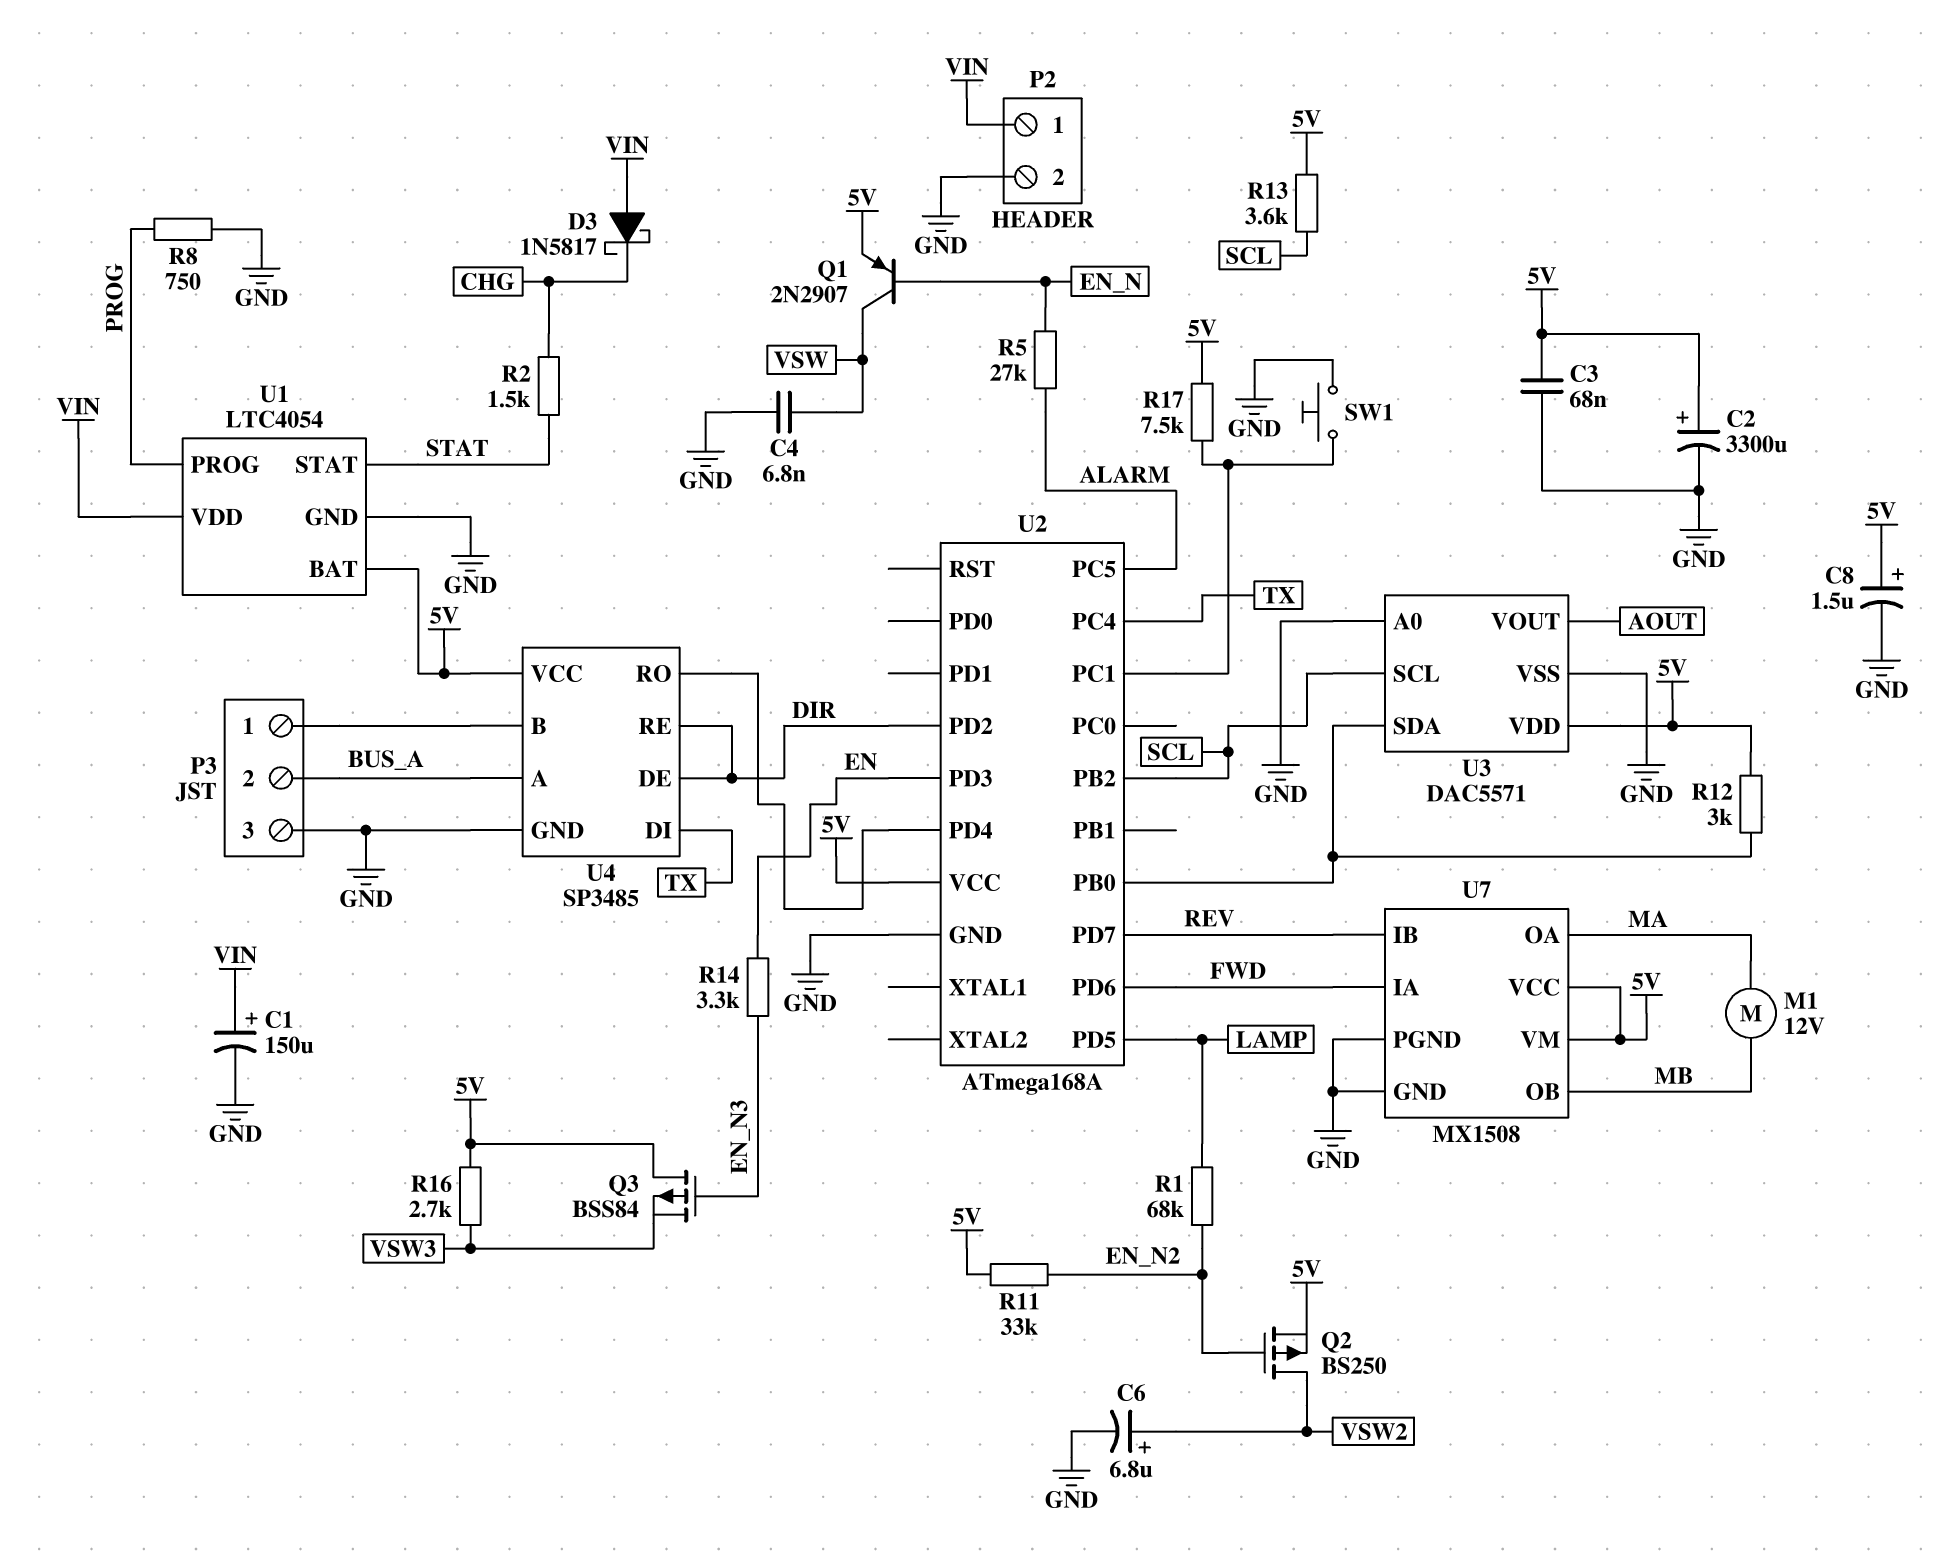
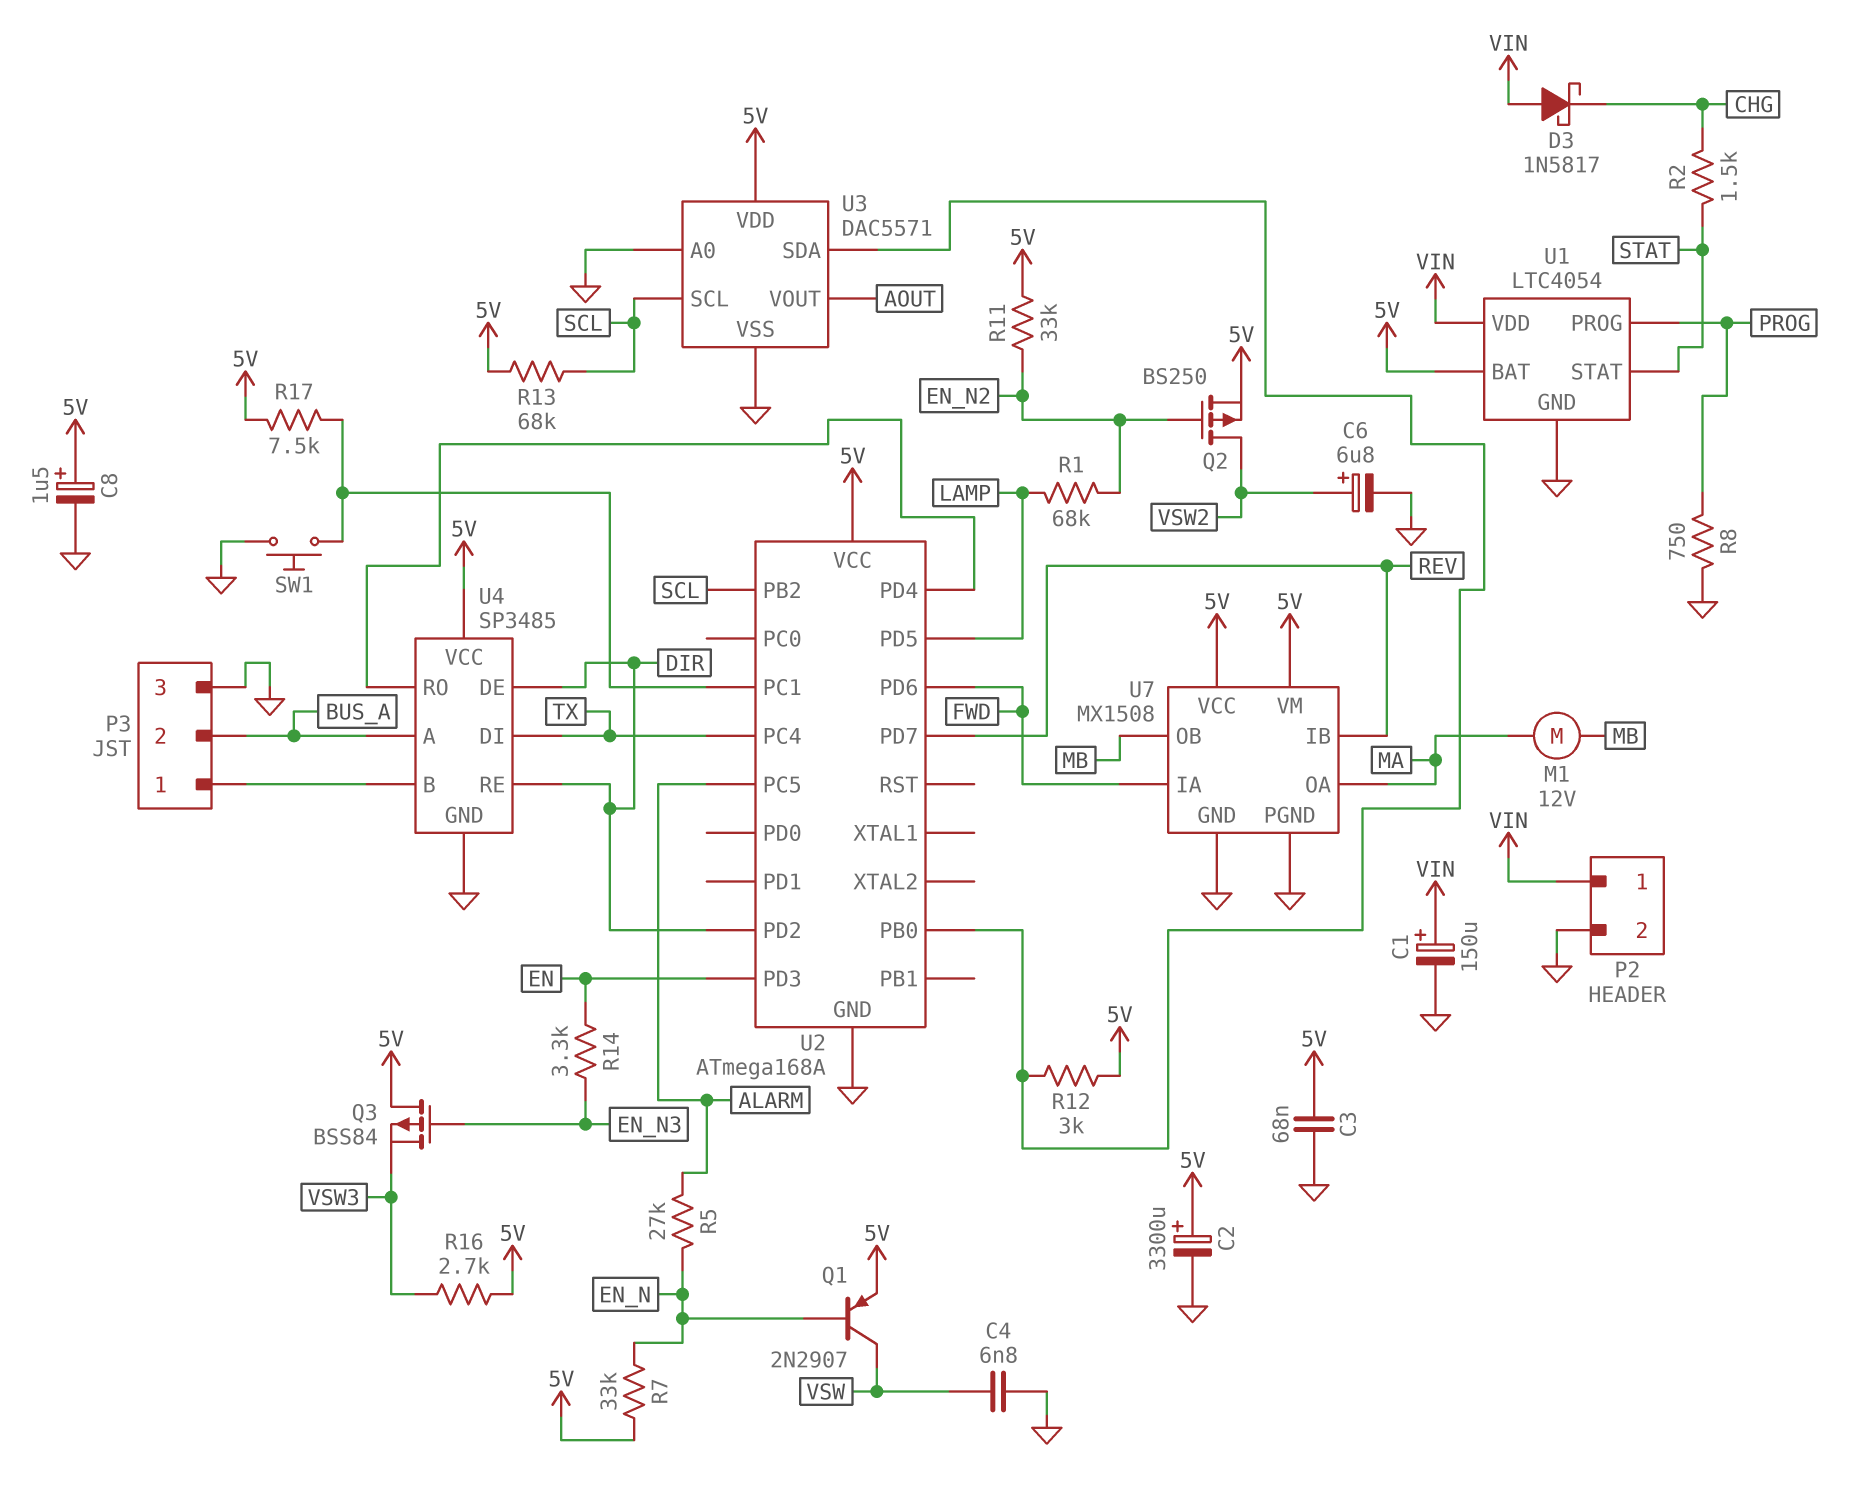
R7: none -> 33k (5V, EN_N)
R13: 3.6k (5V, SCL) -> 68k (5V, SCL)

